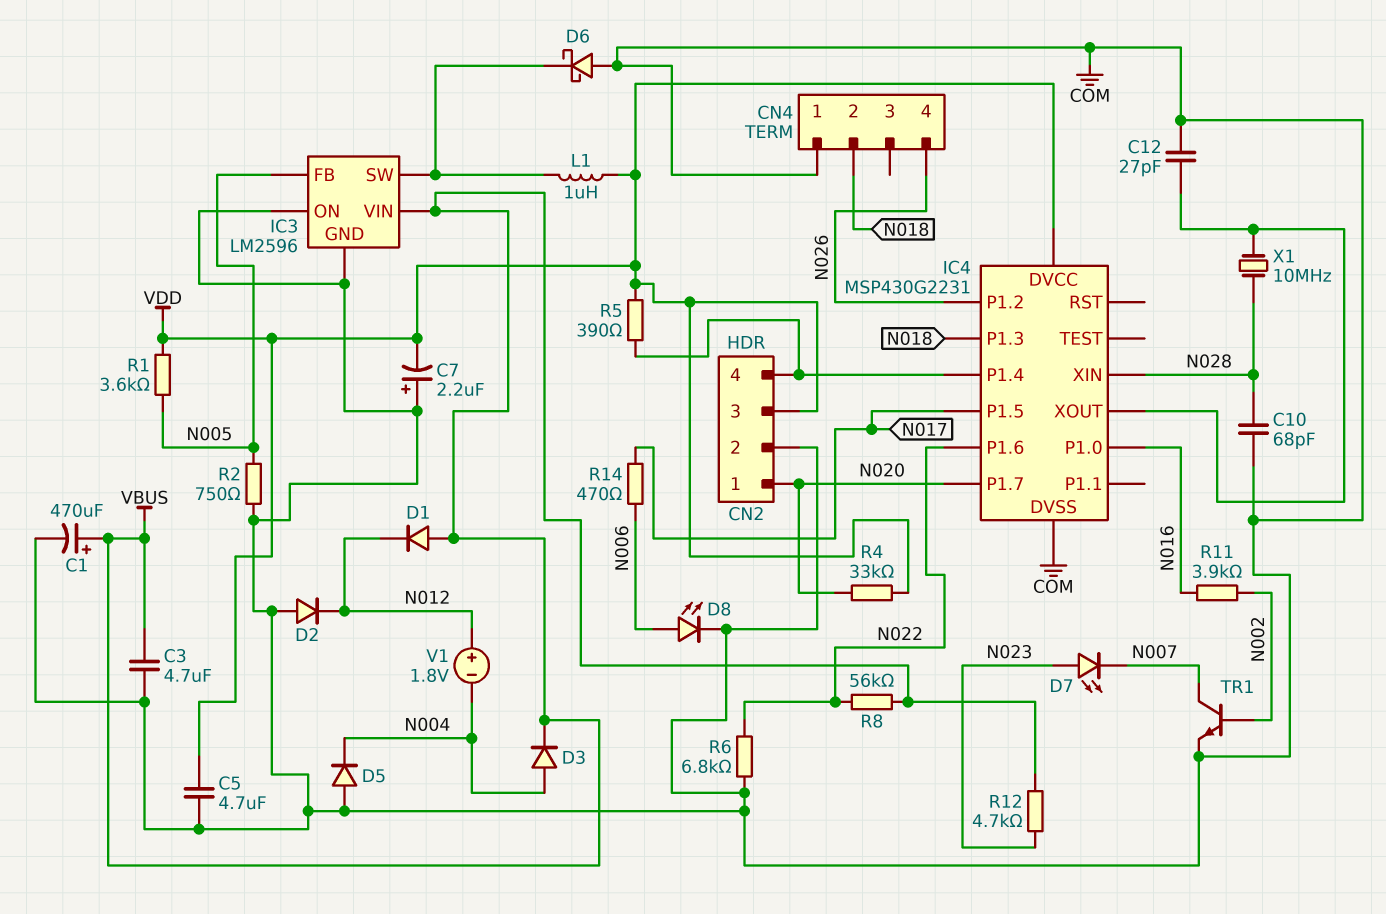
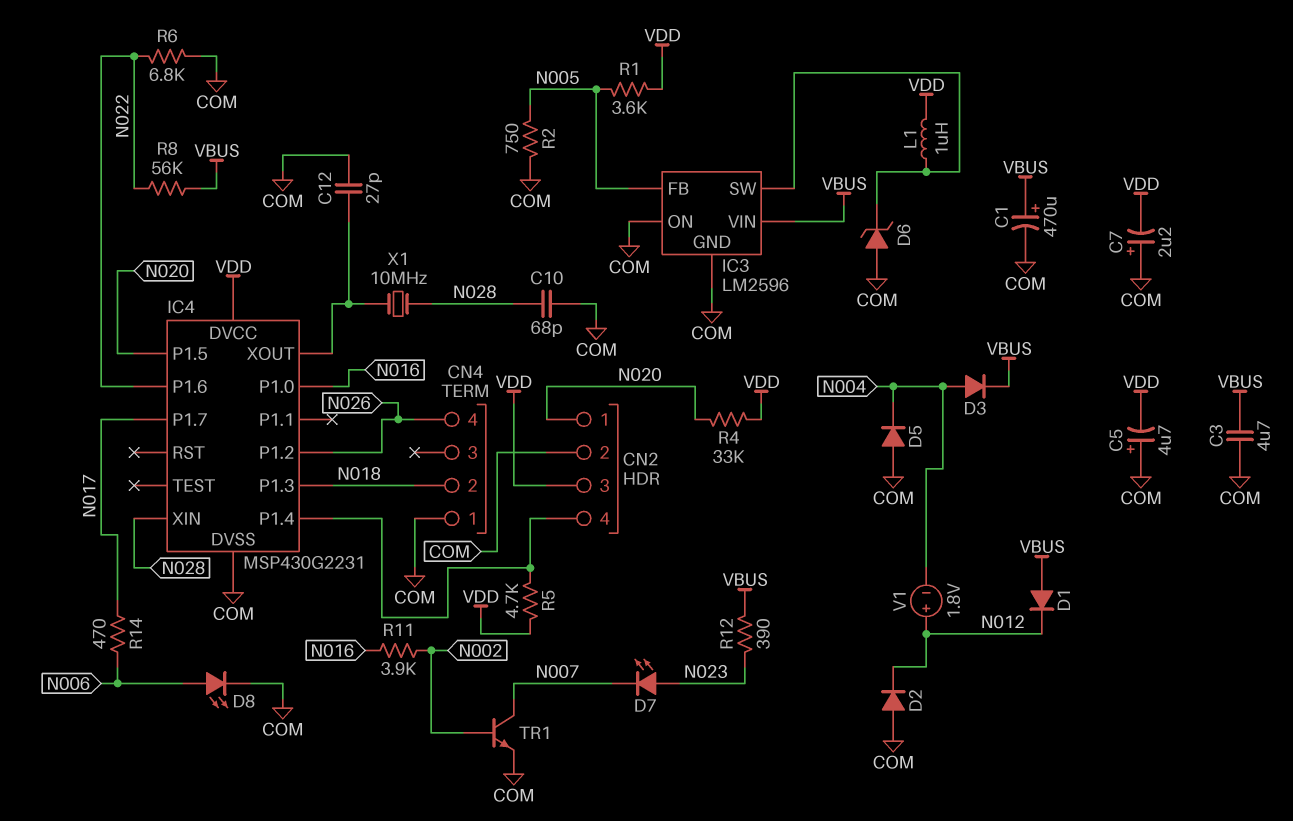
C5: 4.7uF (COM, VDD) -> 4.7uF (plus COM, minus VDD)
D6: schottky (A COM, K IC3/SW) -> zener (A COM, K IC3/SW)
IC4 pin P1.5: N017 -> N020
IC4 pin P1.7: N020 -> N017
R5: 390 (CN2/4, VDD) -> 4.7k (CN2/4, VDD)
R12: 4.7k (N023, VBUS) -> 390 (N023, VBUS)

